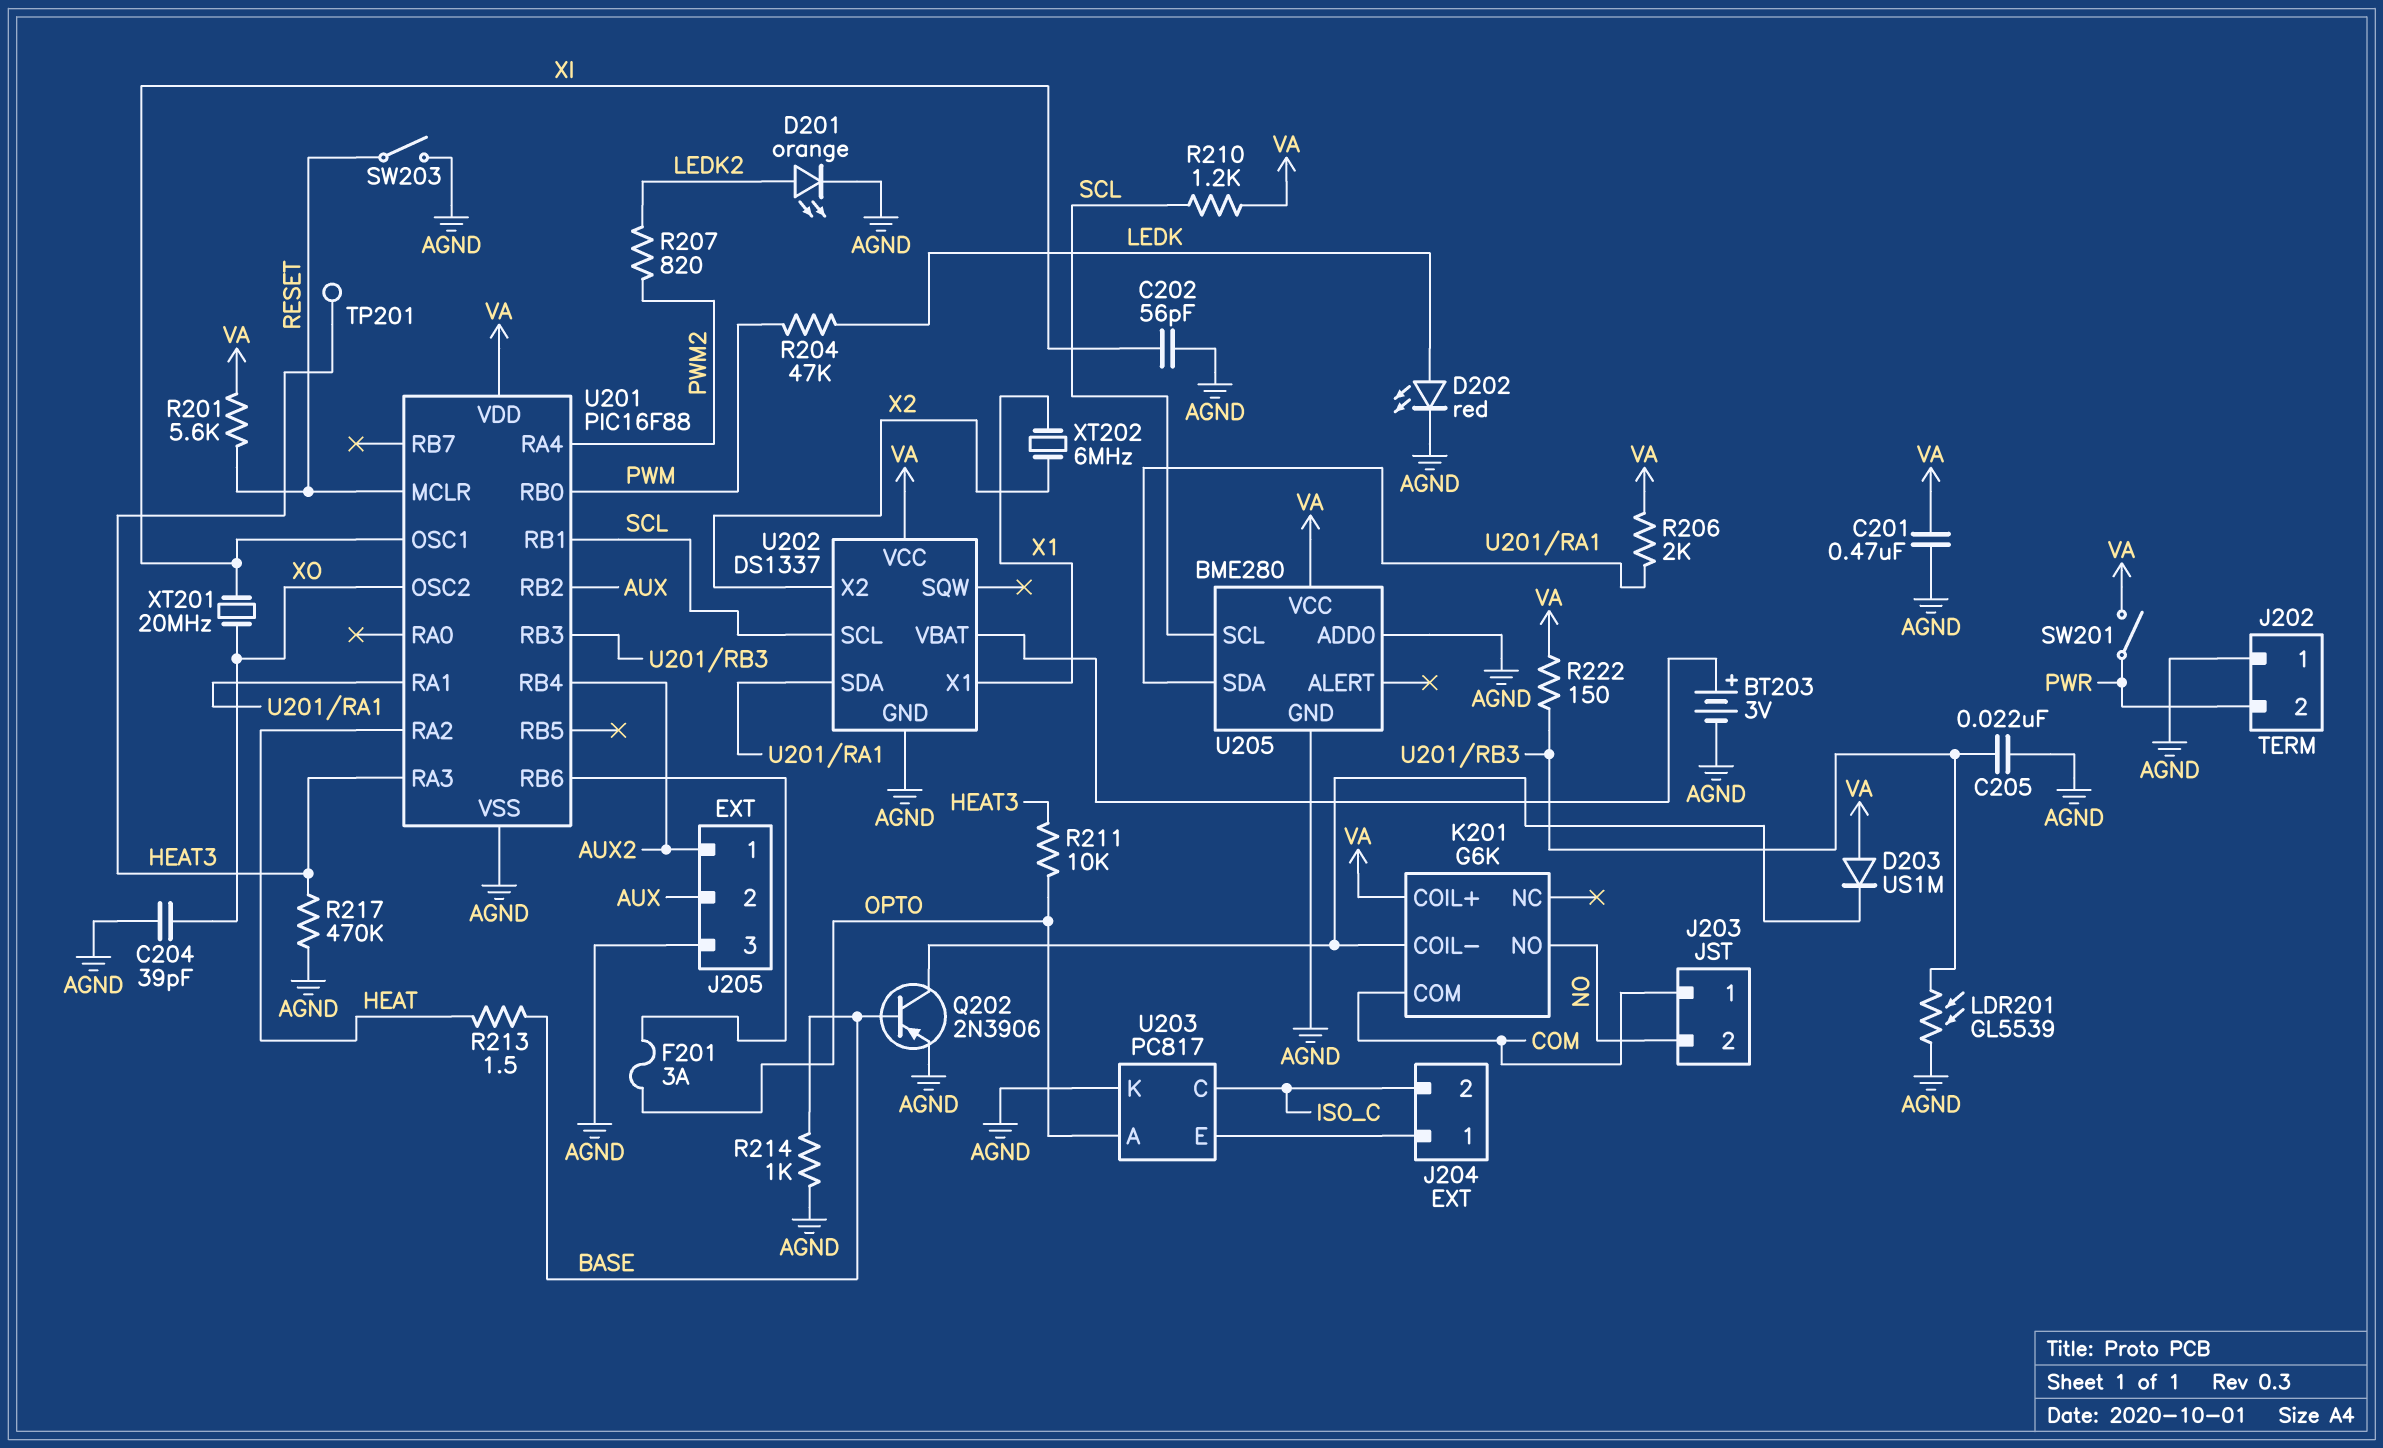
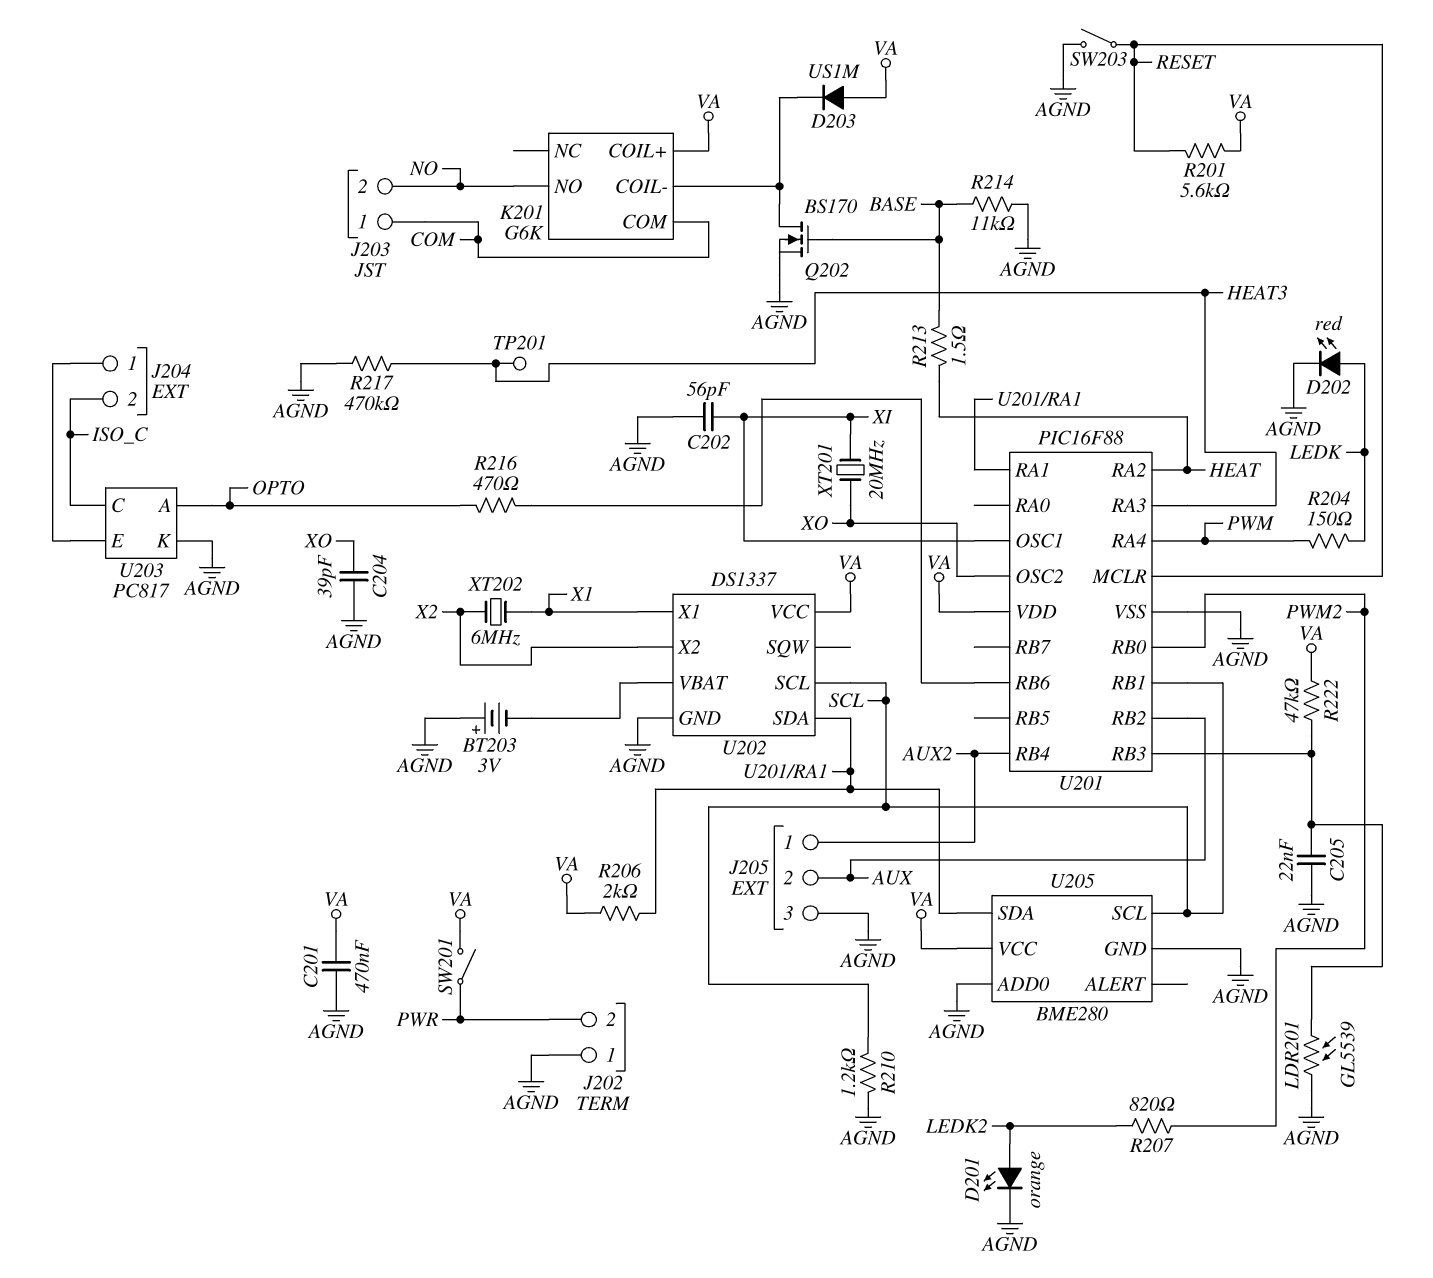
BT203: 3V (plus U202/VBAT, minus AGND) -> 3V (plus AGND, minus U202/VBAT)
F201: 3A (OPTO, U201/RB6) -> none
Q202: PNP 2N3906 (B BASE, C K201/COIL-, E AGND) -> NMOS BS170 (G BASE, D K201/COIL-, S AGND)
R204: 47k (LEDK, PWM) -> 150 (LEDK, PWM)
R210: 1.2k (SCL, VA) -> 1.2k (AGND, SCL)
R211: 10k (HEAT3, OPTO) -> none
R214: 1k (AGND, BASE) -> 11k (AGND, BASE)
R216: none -> 470 (OPTO, U201/RB6)
R222: 150 (U201/RB3, VA) -> 47k (U201/RB3, VA)
U201 pin RA4: PWM2 -> PWM
U201 pin RB0: PWM -> PWM2

